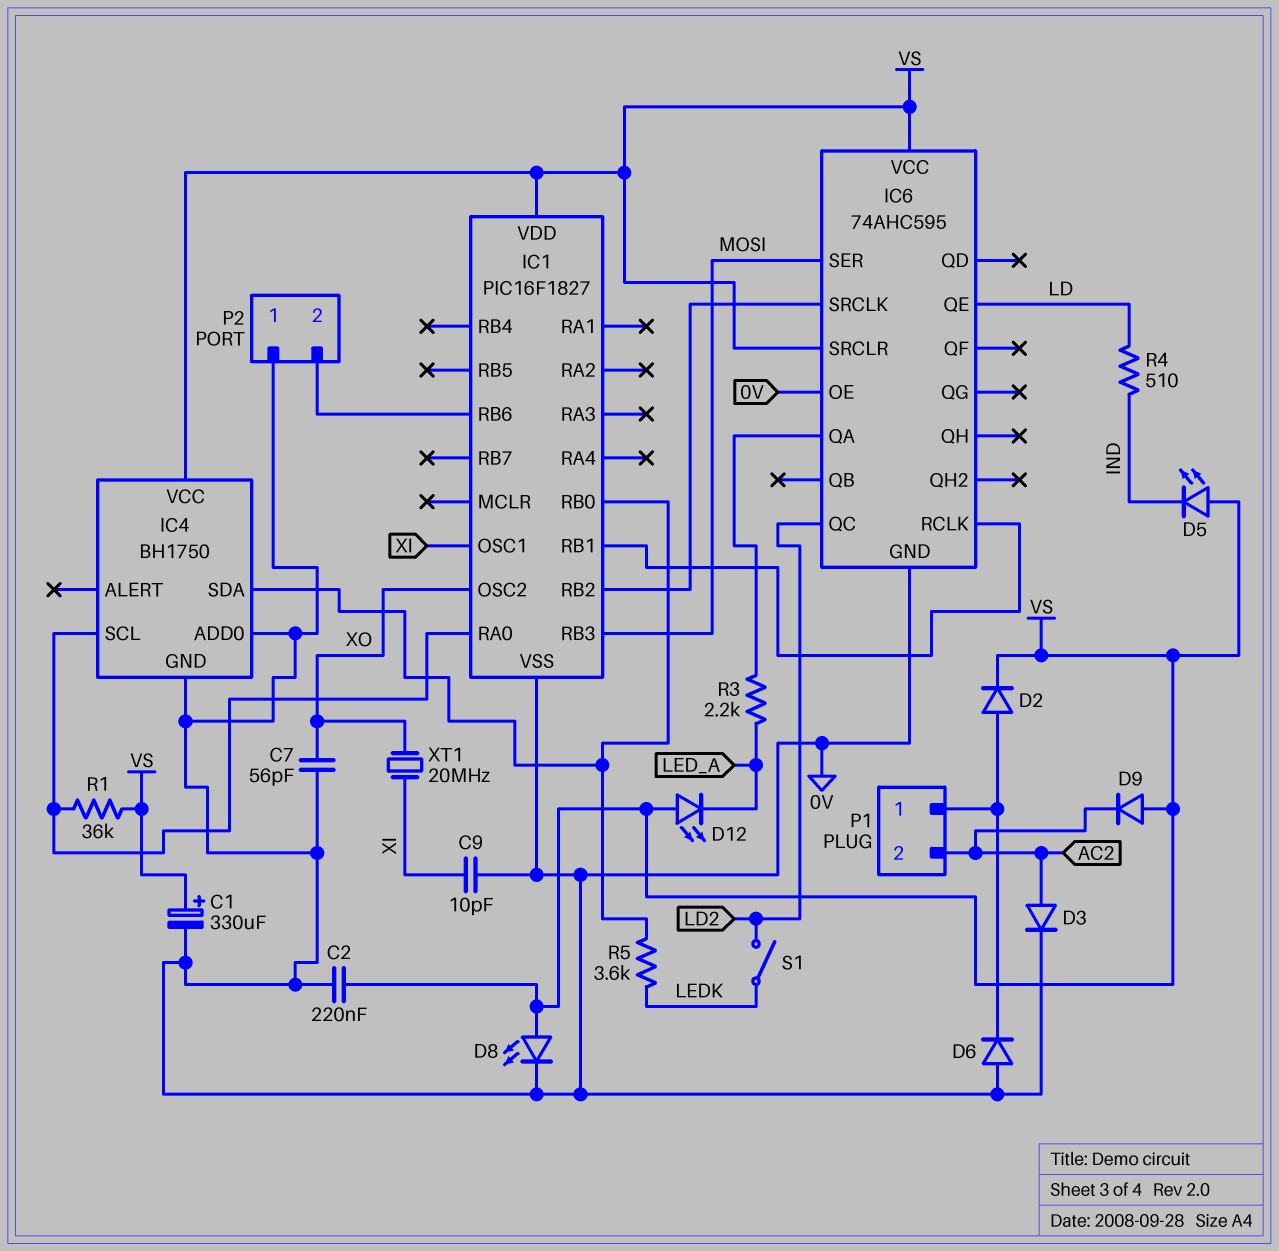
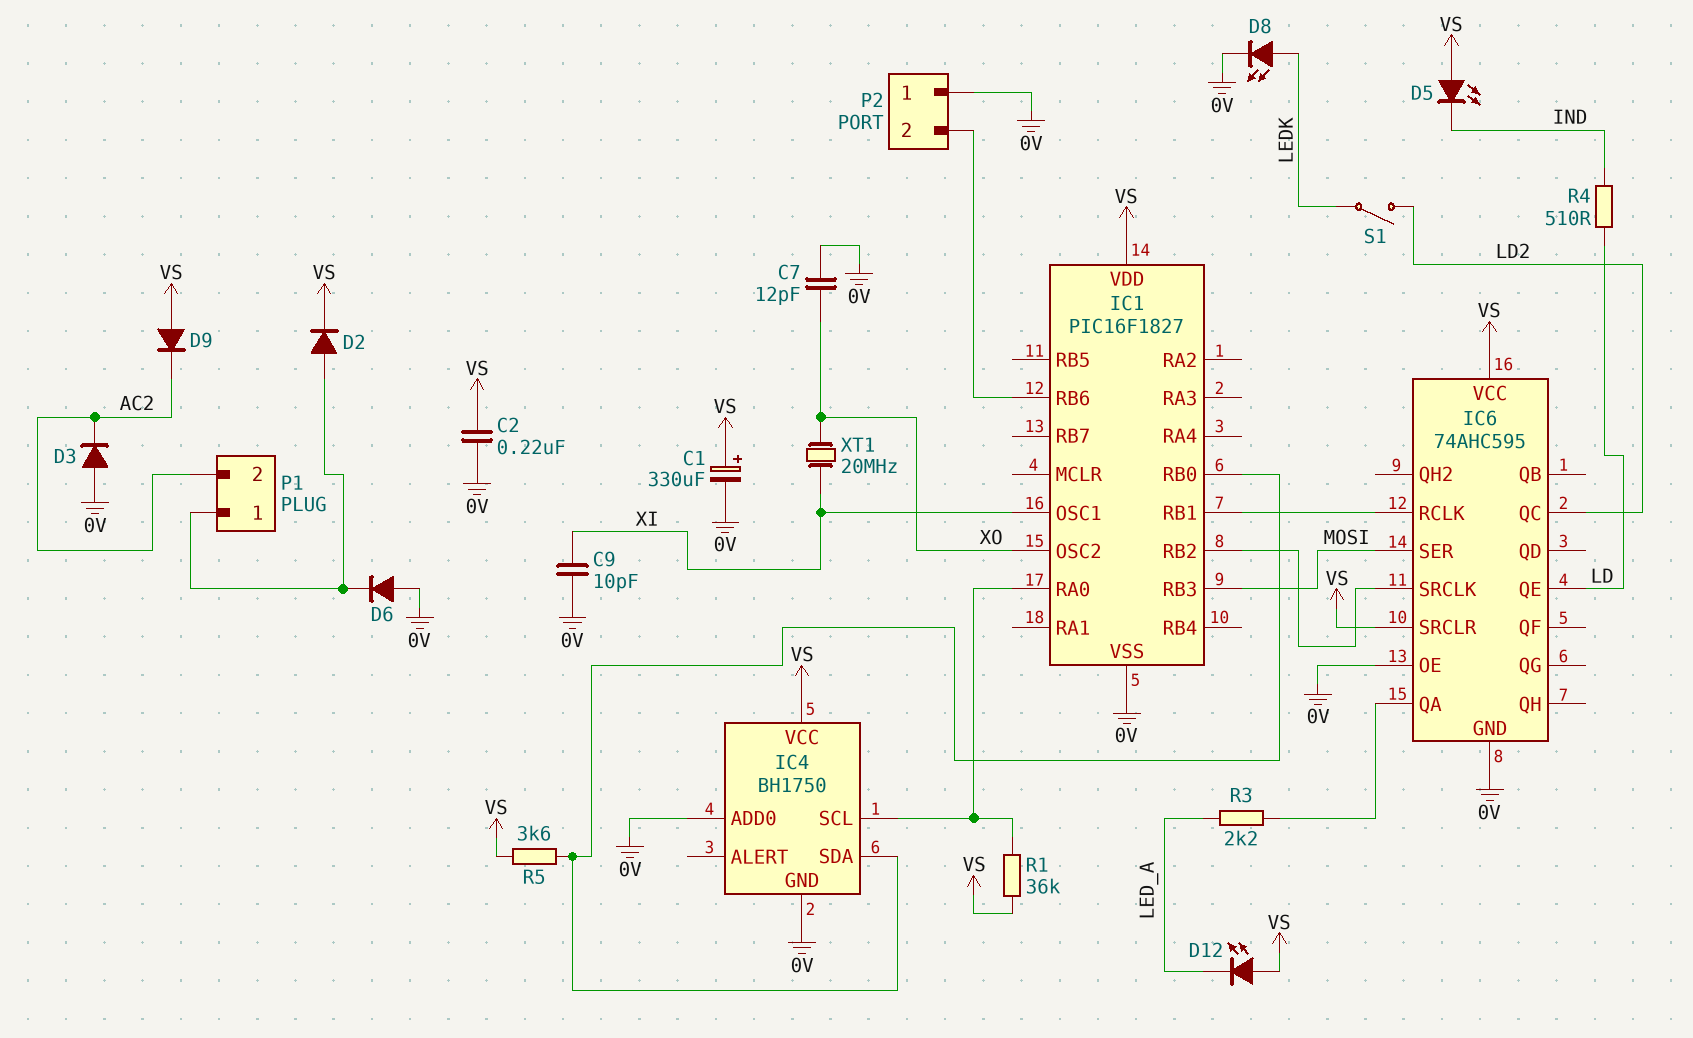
C7: 56pF (0V, XO) -> 12pF (0V, XO)
D3: diode (A AC2, K 0V) -> diode (A 0V, K AC2)
D8: LED (A VS, K 0V) -> LED (A LEDK, K 0V)
R5: 3.6k (IC1/RB0, LEDK) -> 3.6k (IC1/RB0, VS)

